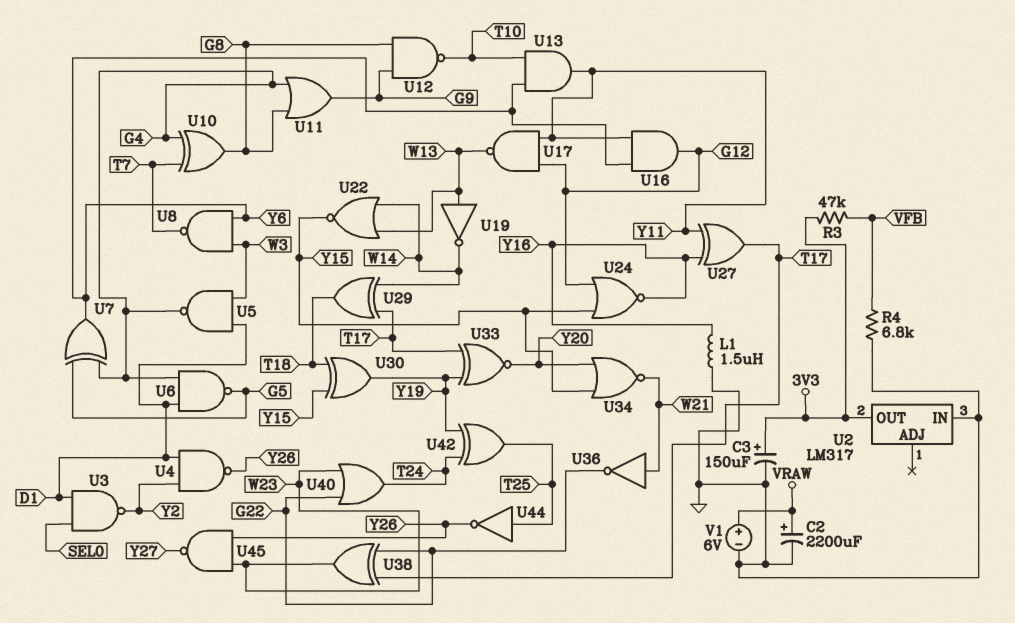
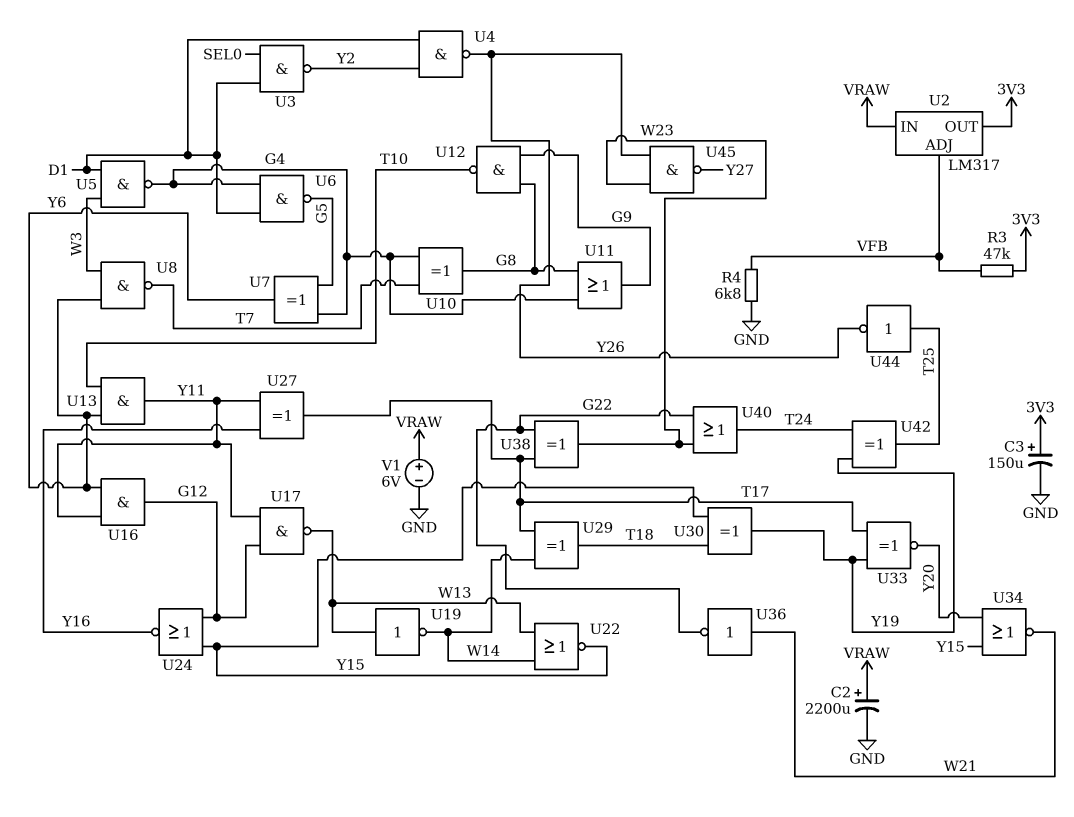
L1: 1.5uH (GND, Y16) -> none
U2 pin ADJ: none -> VFB
U2 pin IN: GND -> VRAW

